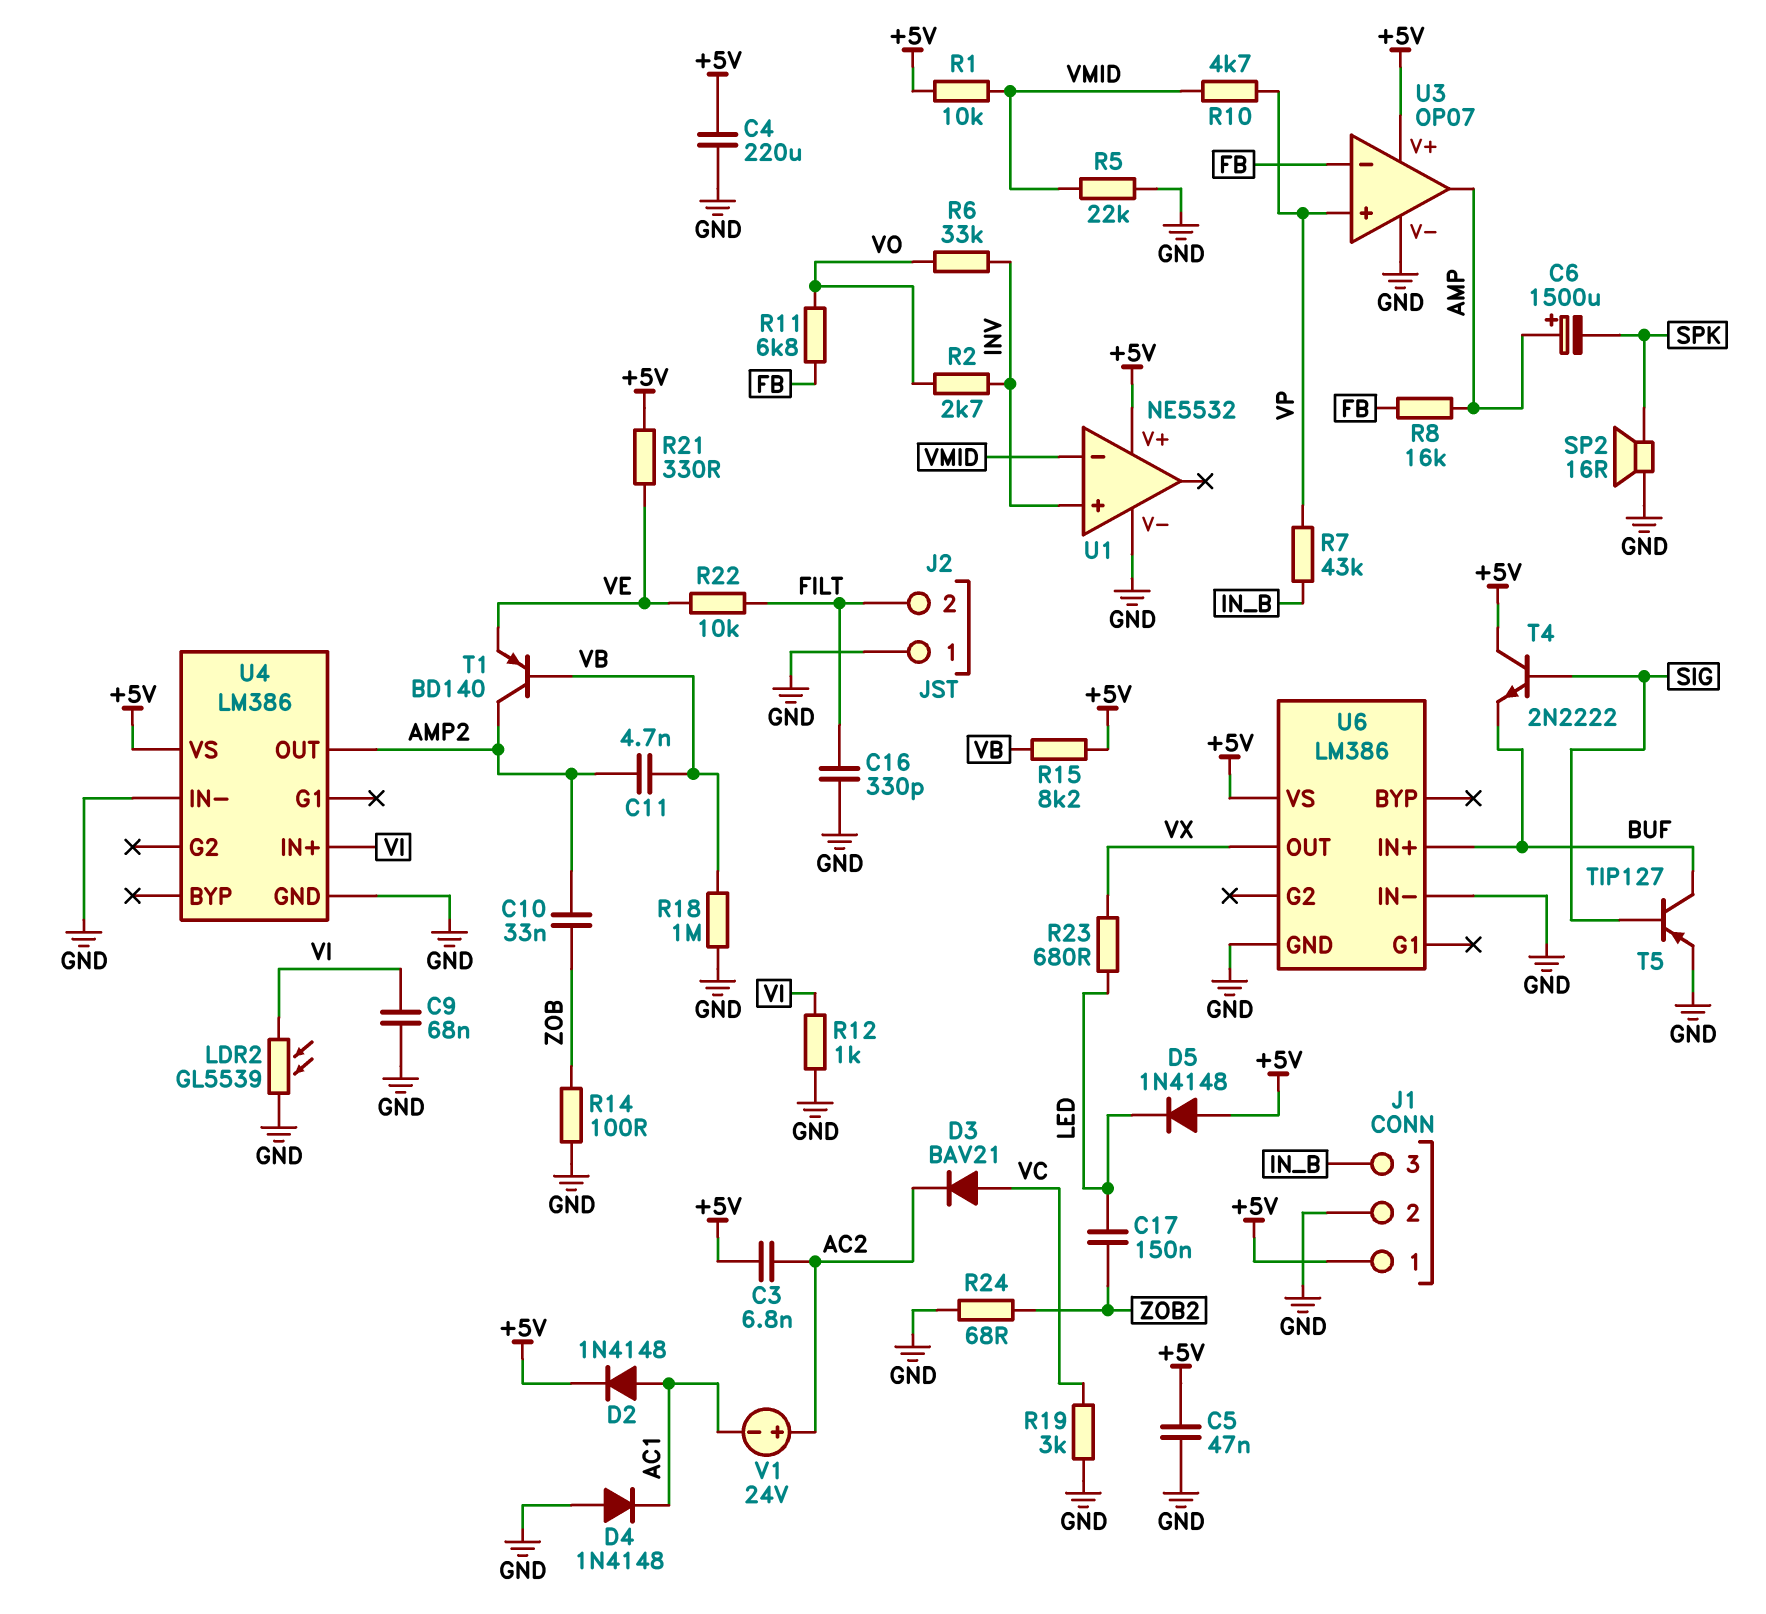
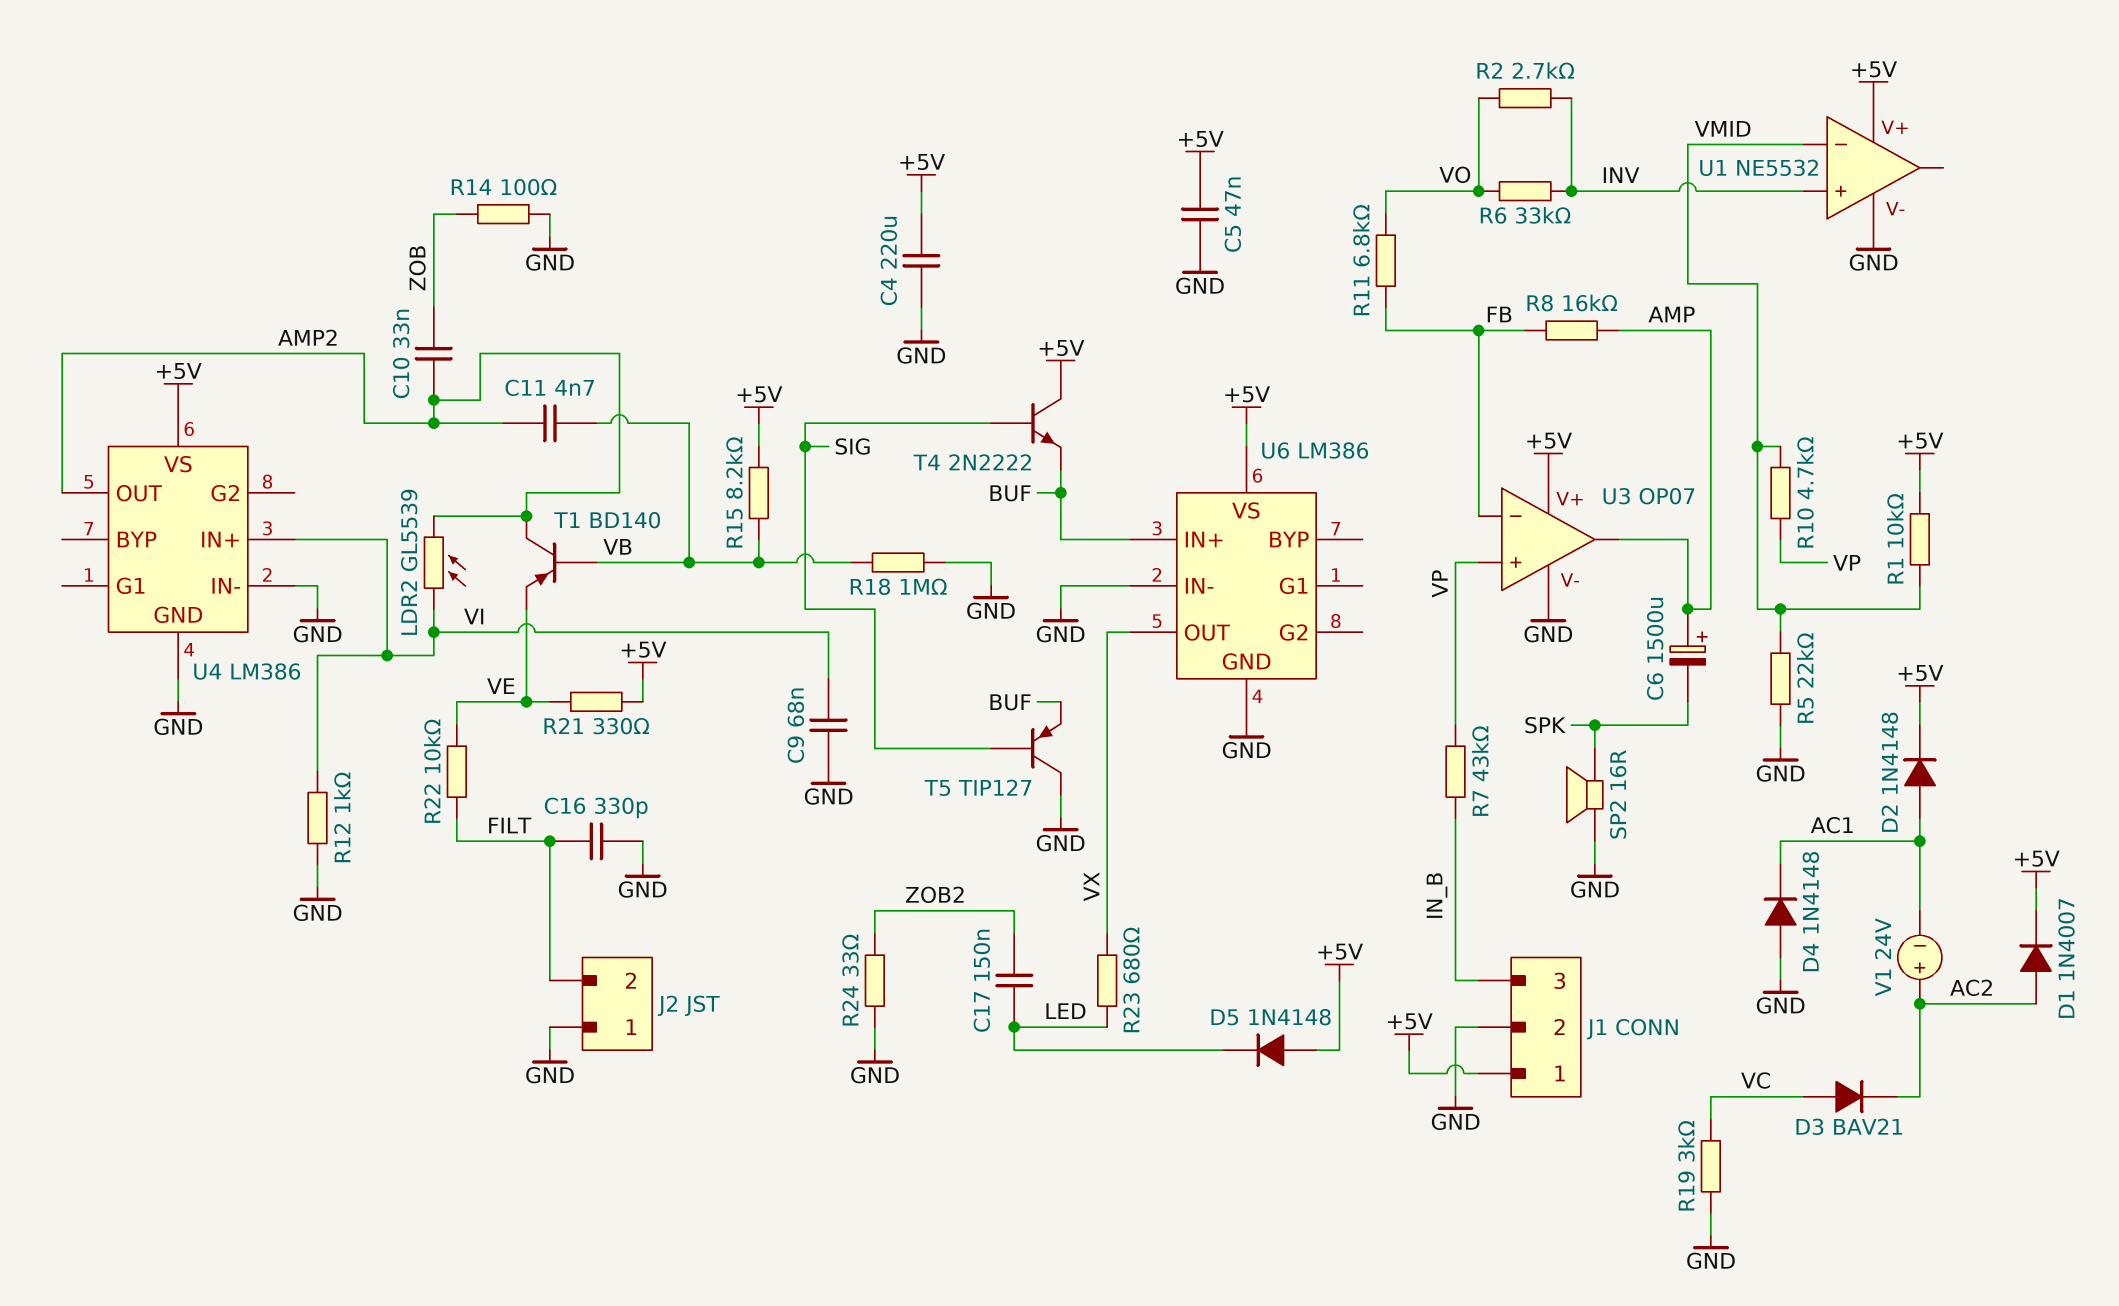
C3: 6.8nF (+5V, AC2) -> none
D1: none -> diode 1N4007 (A AC2, K +5V)
LDR2: GL5539 (GND, VI) -> GL5539 (AMP2, VI)
R24: 68 (GND, ZOB2) -> 33 (GND, ZOB2)
T5: PNP TIP127 (B SIG, C BUF, E GND) -> PNP TIP127 (B SIG, C GND, E BUF)

